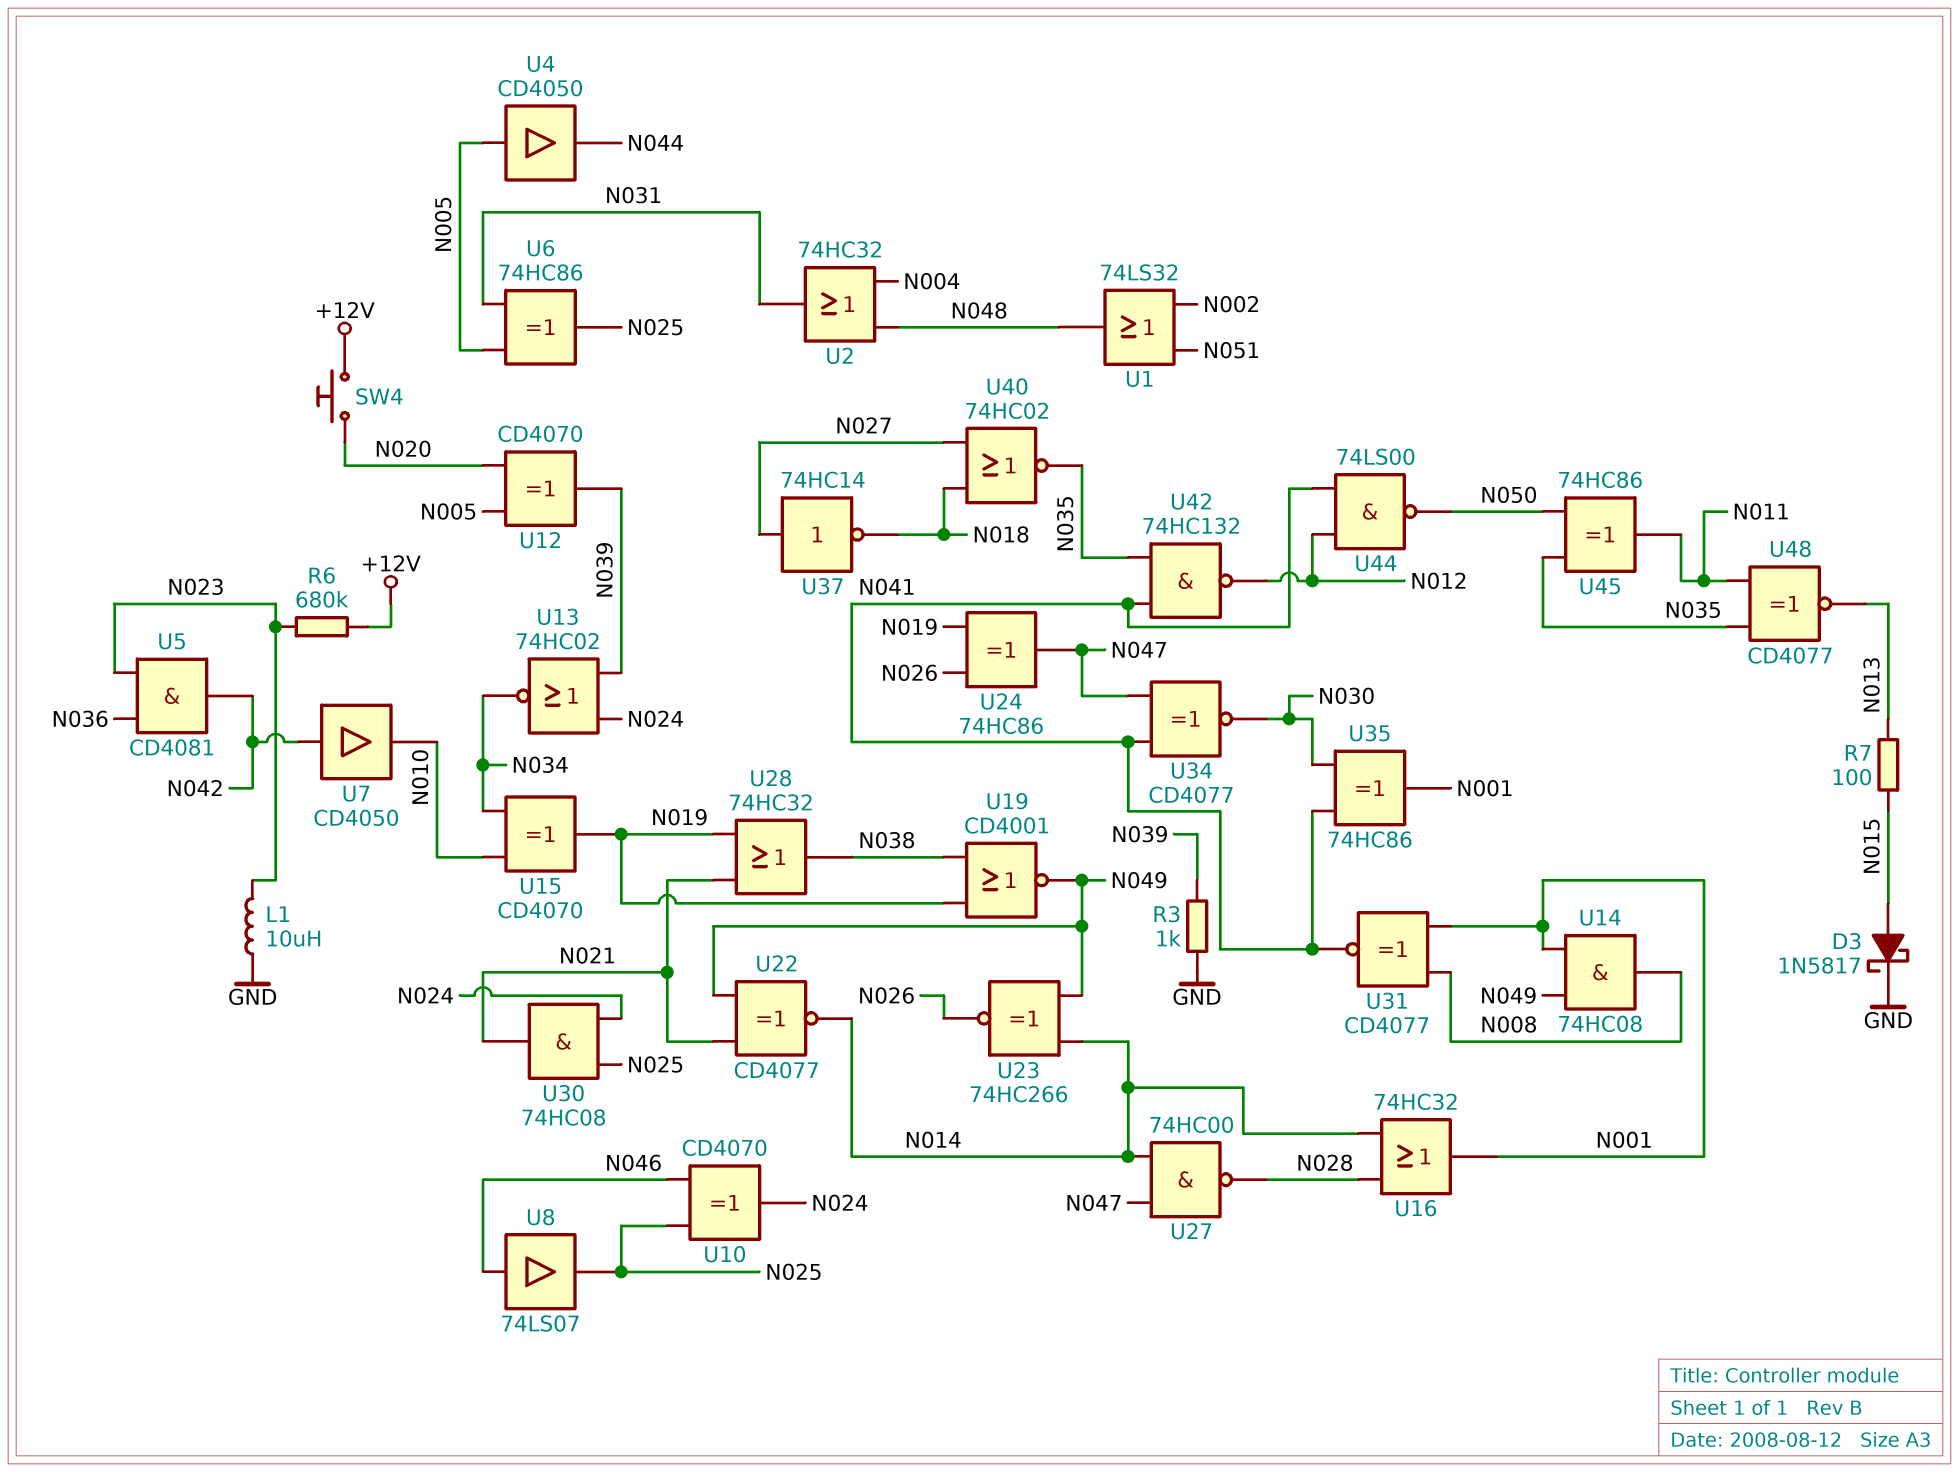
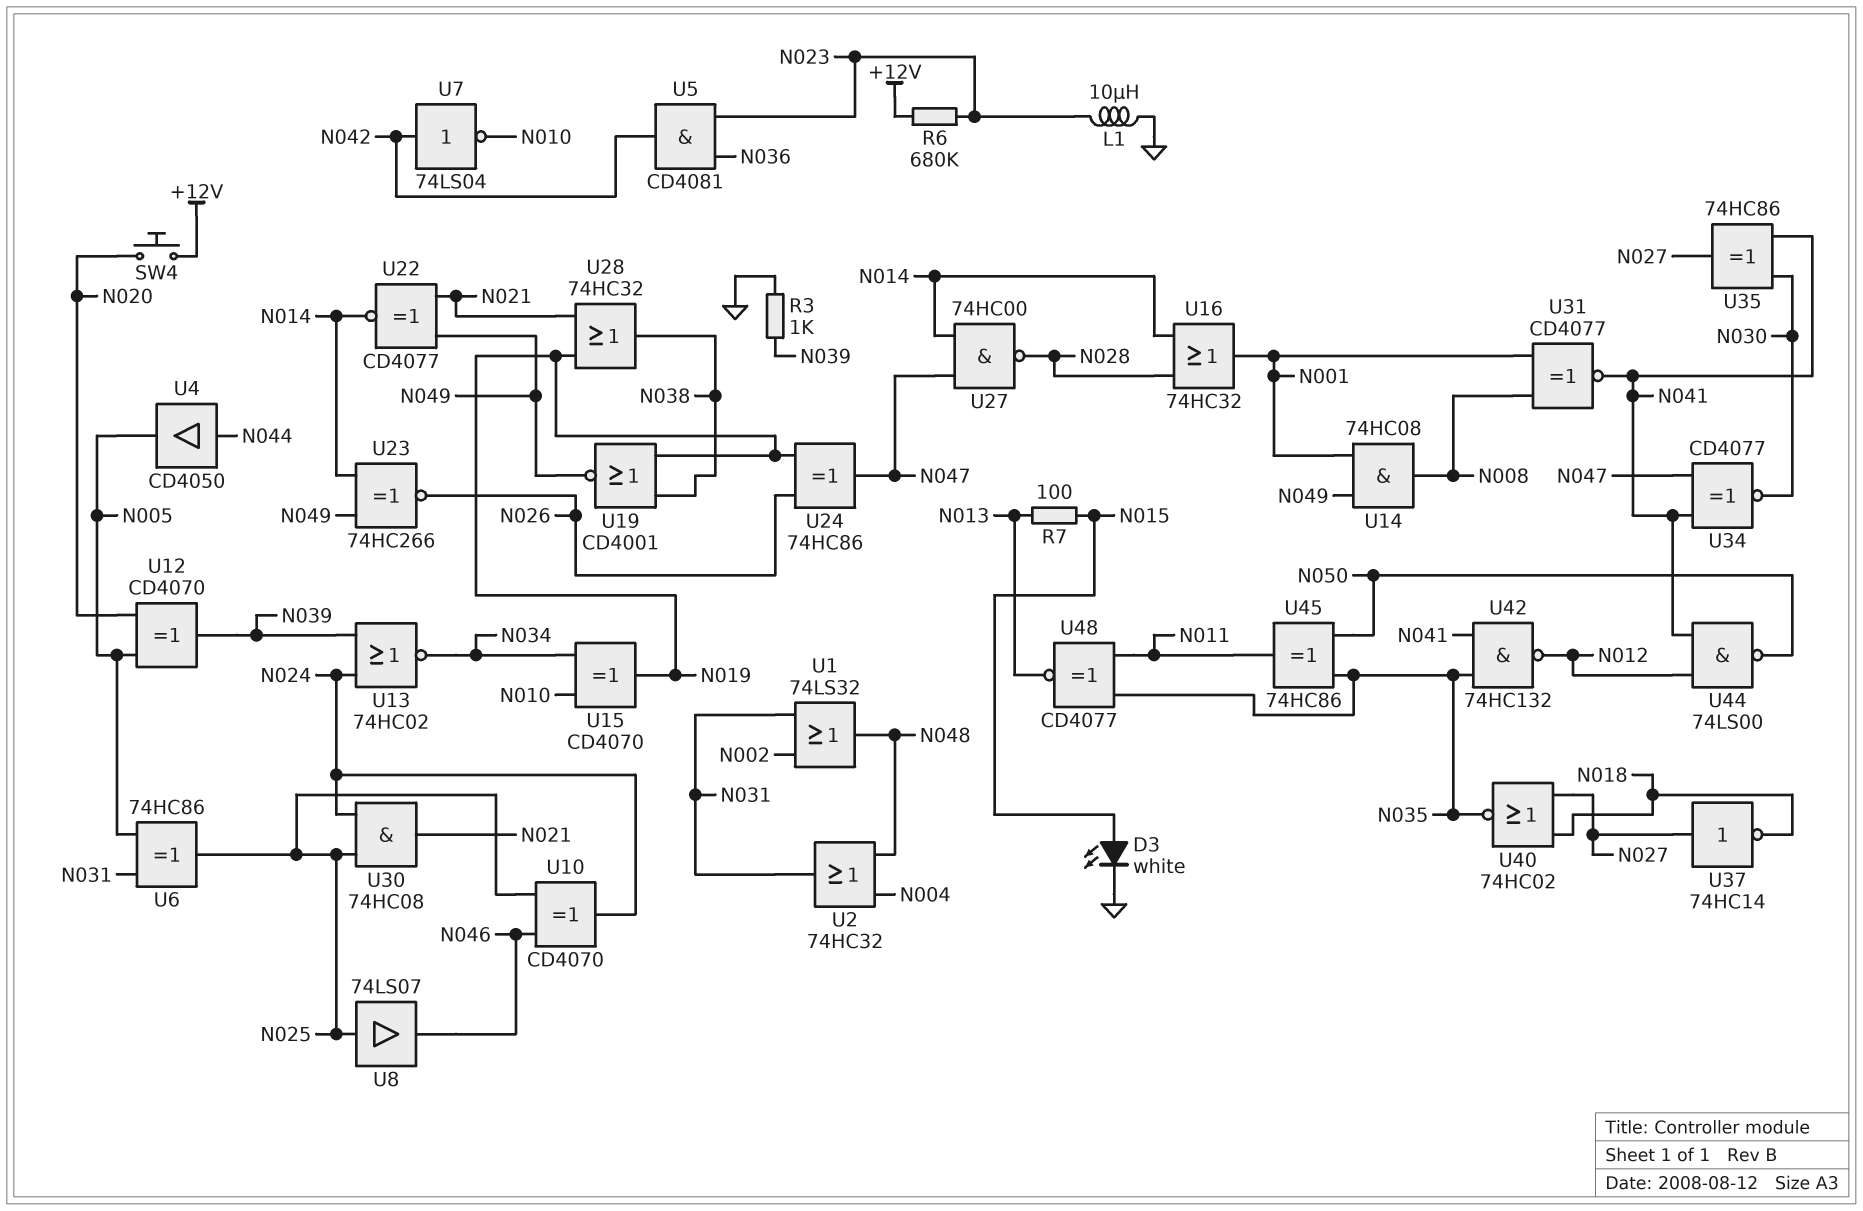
D3: schottky 1N5817 (A N015, K GND) -> LED white (A N015, K GND)
U1: OR 74LS32 (in N002, in N051, out N048) -> OR 74LS32 (in N002, in N031, out N048)
U4: buffer CD4050 (in N005, out N044) -> buffer CD4050 (in N044, out N005)
U7: buffer CD4050 (in N042, out N010) -> NOT 74LS04 (in N042, out N010)
U8: buffer 74LS07 (in N046, out N025) -> buffer 74LS07 (in N025, out N046)
U35: XOR 74HC86 (in N030, in N041, out N001) -> XOR 74HC86 (in N030, in N041, out N027)

